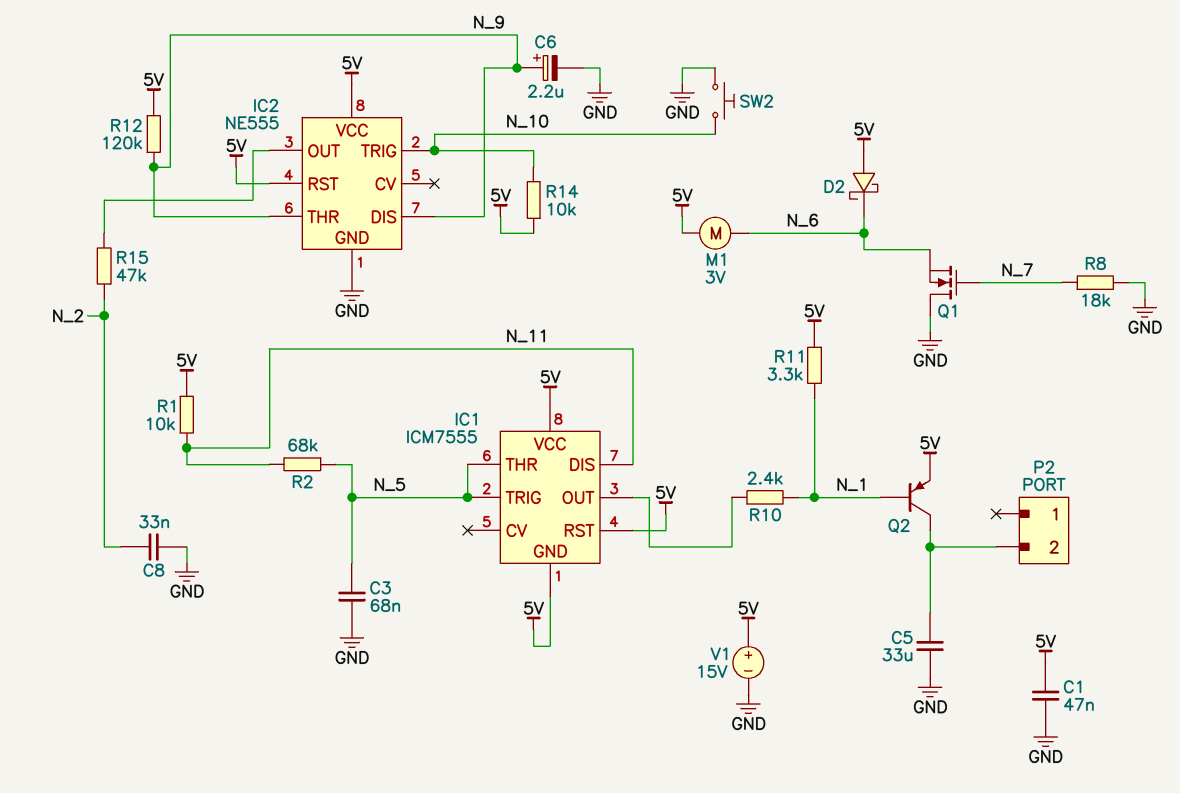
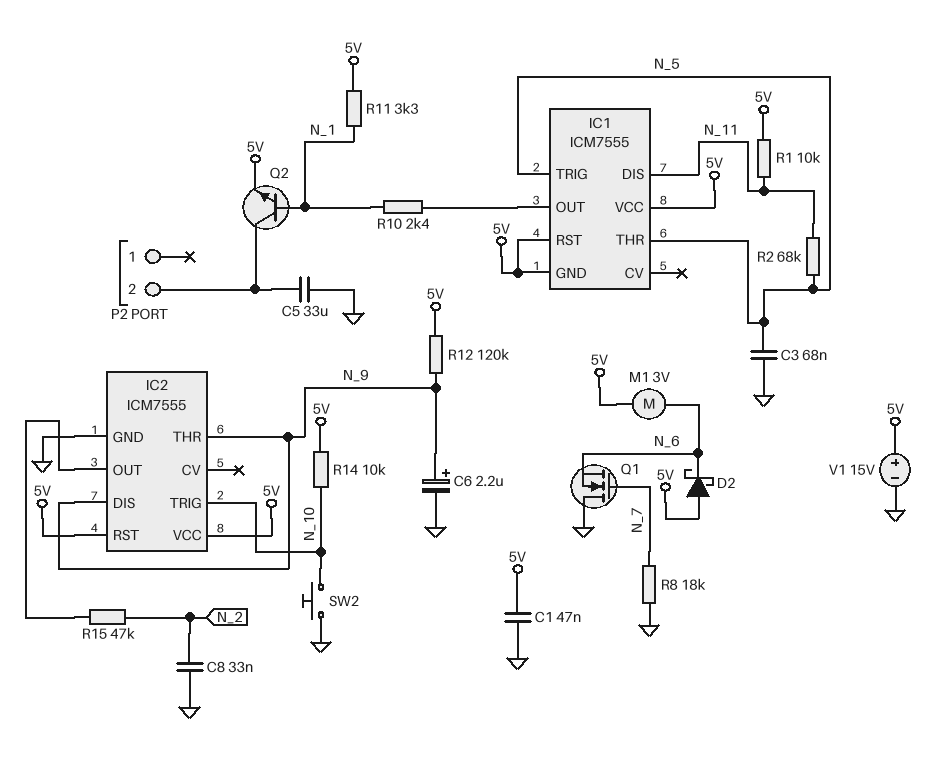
IC2: NE555 -> ICM7555
Q2: PNP (B N_1, C P2/2, E 5V) -> NPN (B N_1, C P2/2, E 5V)

